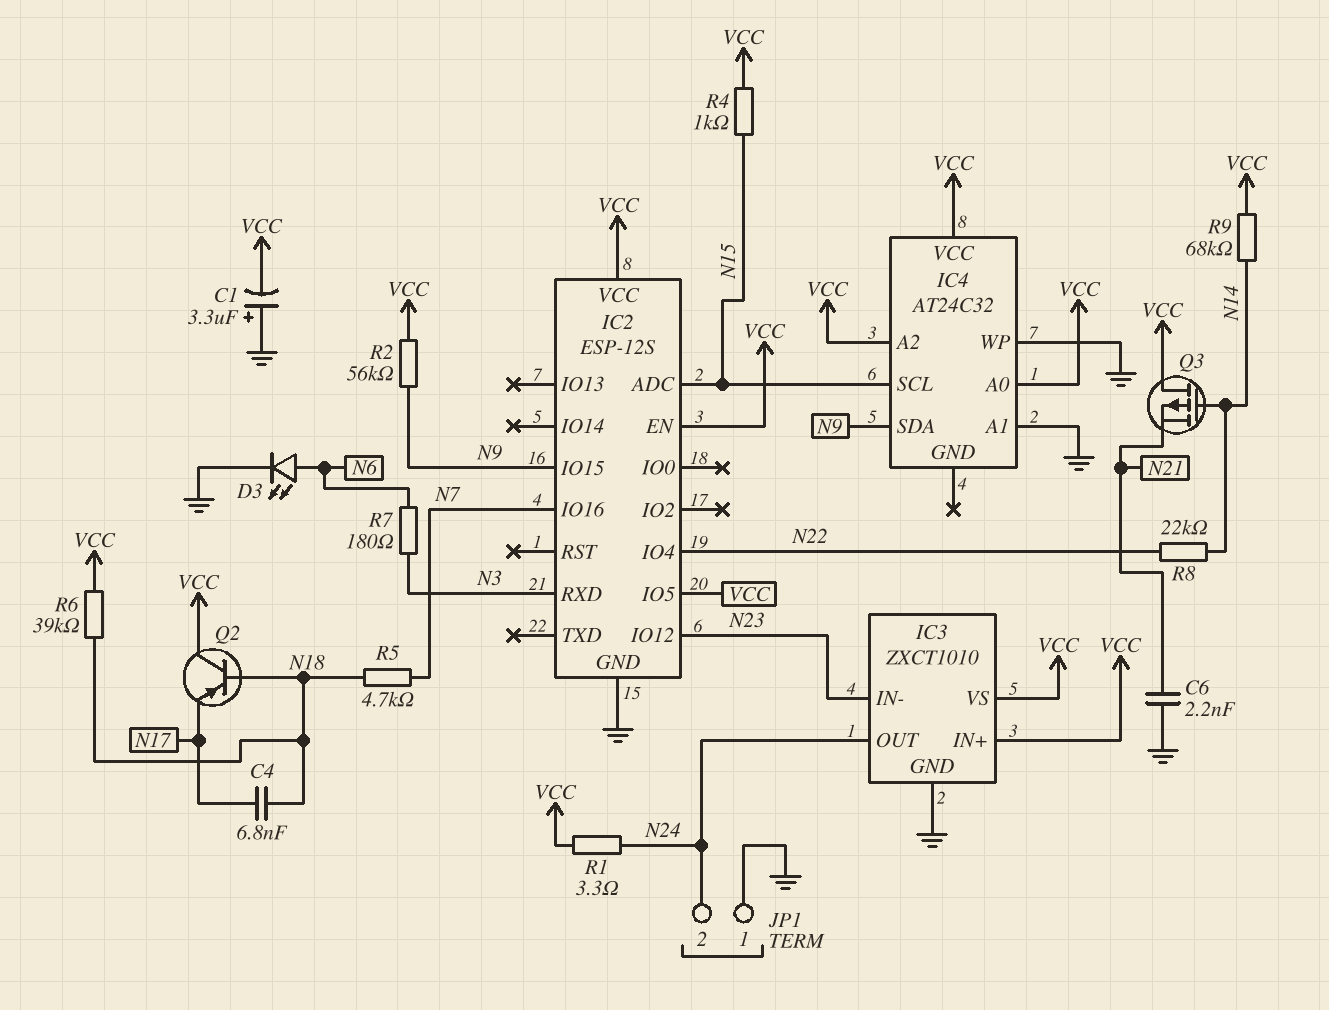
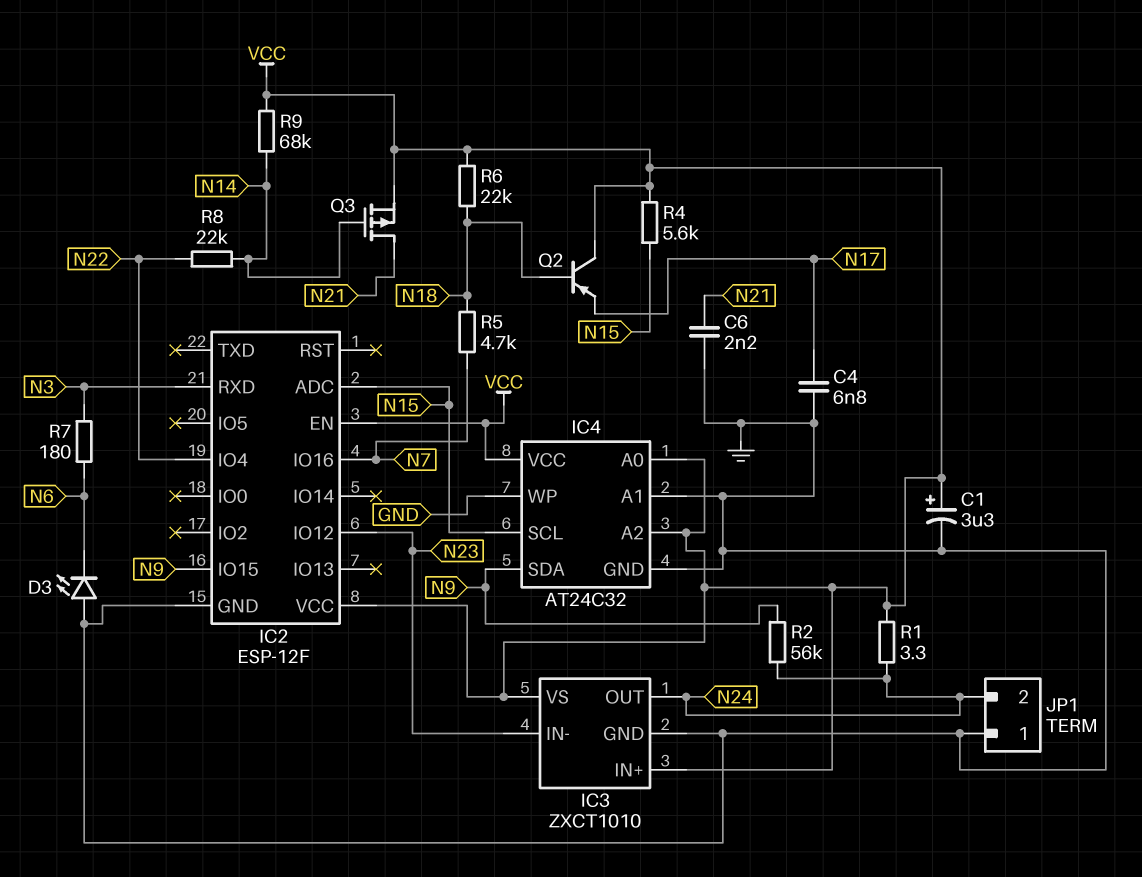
C1: 3.3uF (plus GND, minus VCC) -> 3.3uF (plus VCC, minus GND)
C4: 6.8nF (N17, N18) -> 6.8nF (GND, N17)
D3: LED (A N6, K GND) -> LED (A GND, K N6)
IC2: ESP-12S -> ESP-12F
IC2 pin IO5: VCC -> none
IC4 pin GND: none -> GND
Q3: PMOS (G N14, D VCC, S N21) -> PMOS (G N14, D N21, S VCC)
R2: 56k (N9, VCC) -> 56k (N9, N24)
R4: 1k (N15, VCC) -> 5.6k (N15, VCC)
R6: 39k (N18, VCC) -> 22k (N18, VCC)

